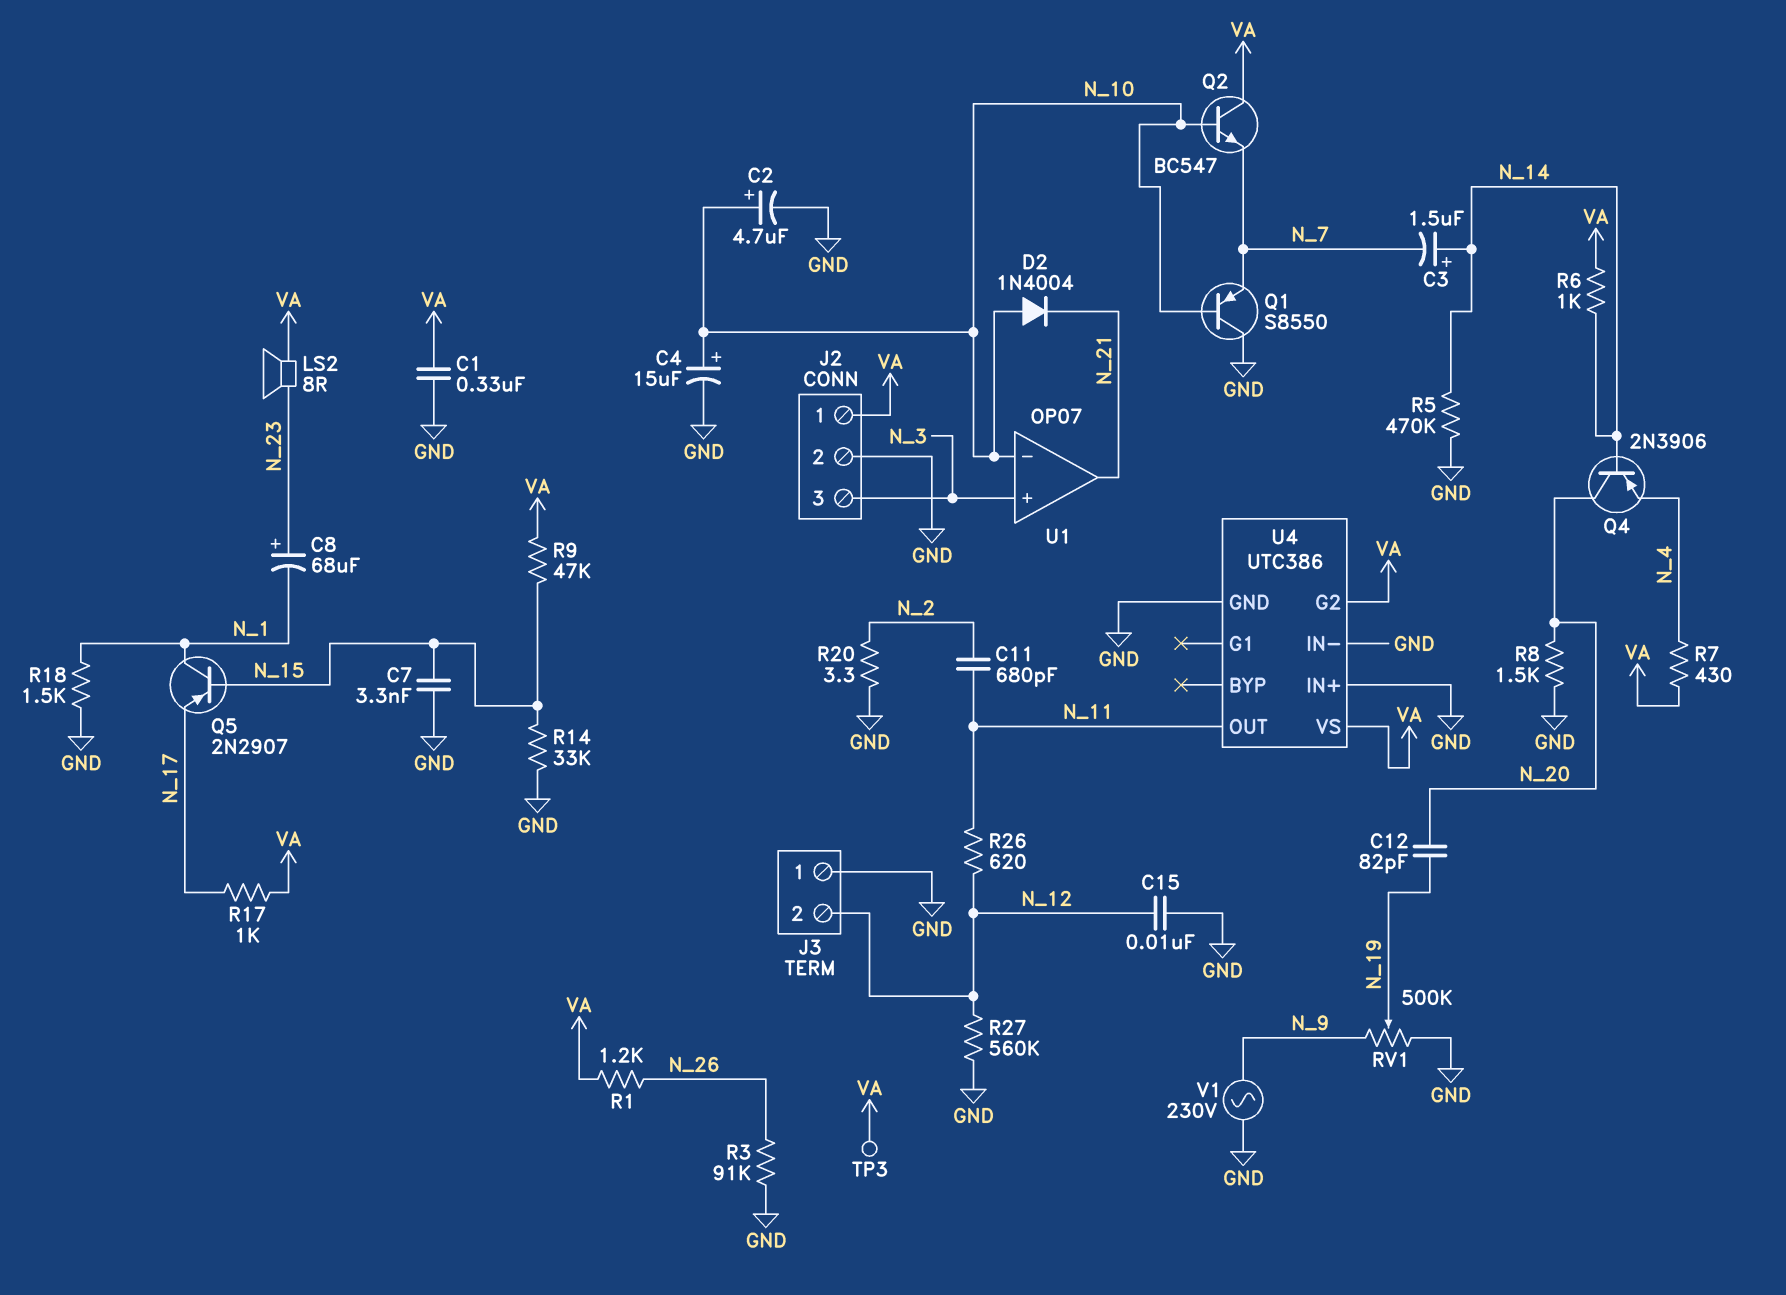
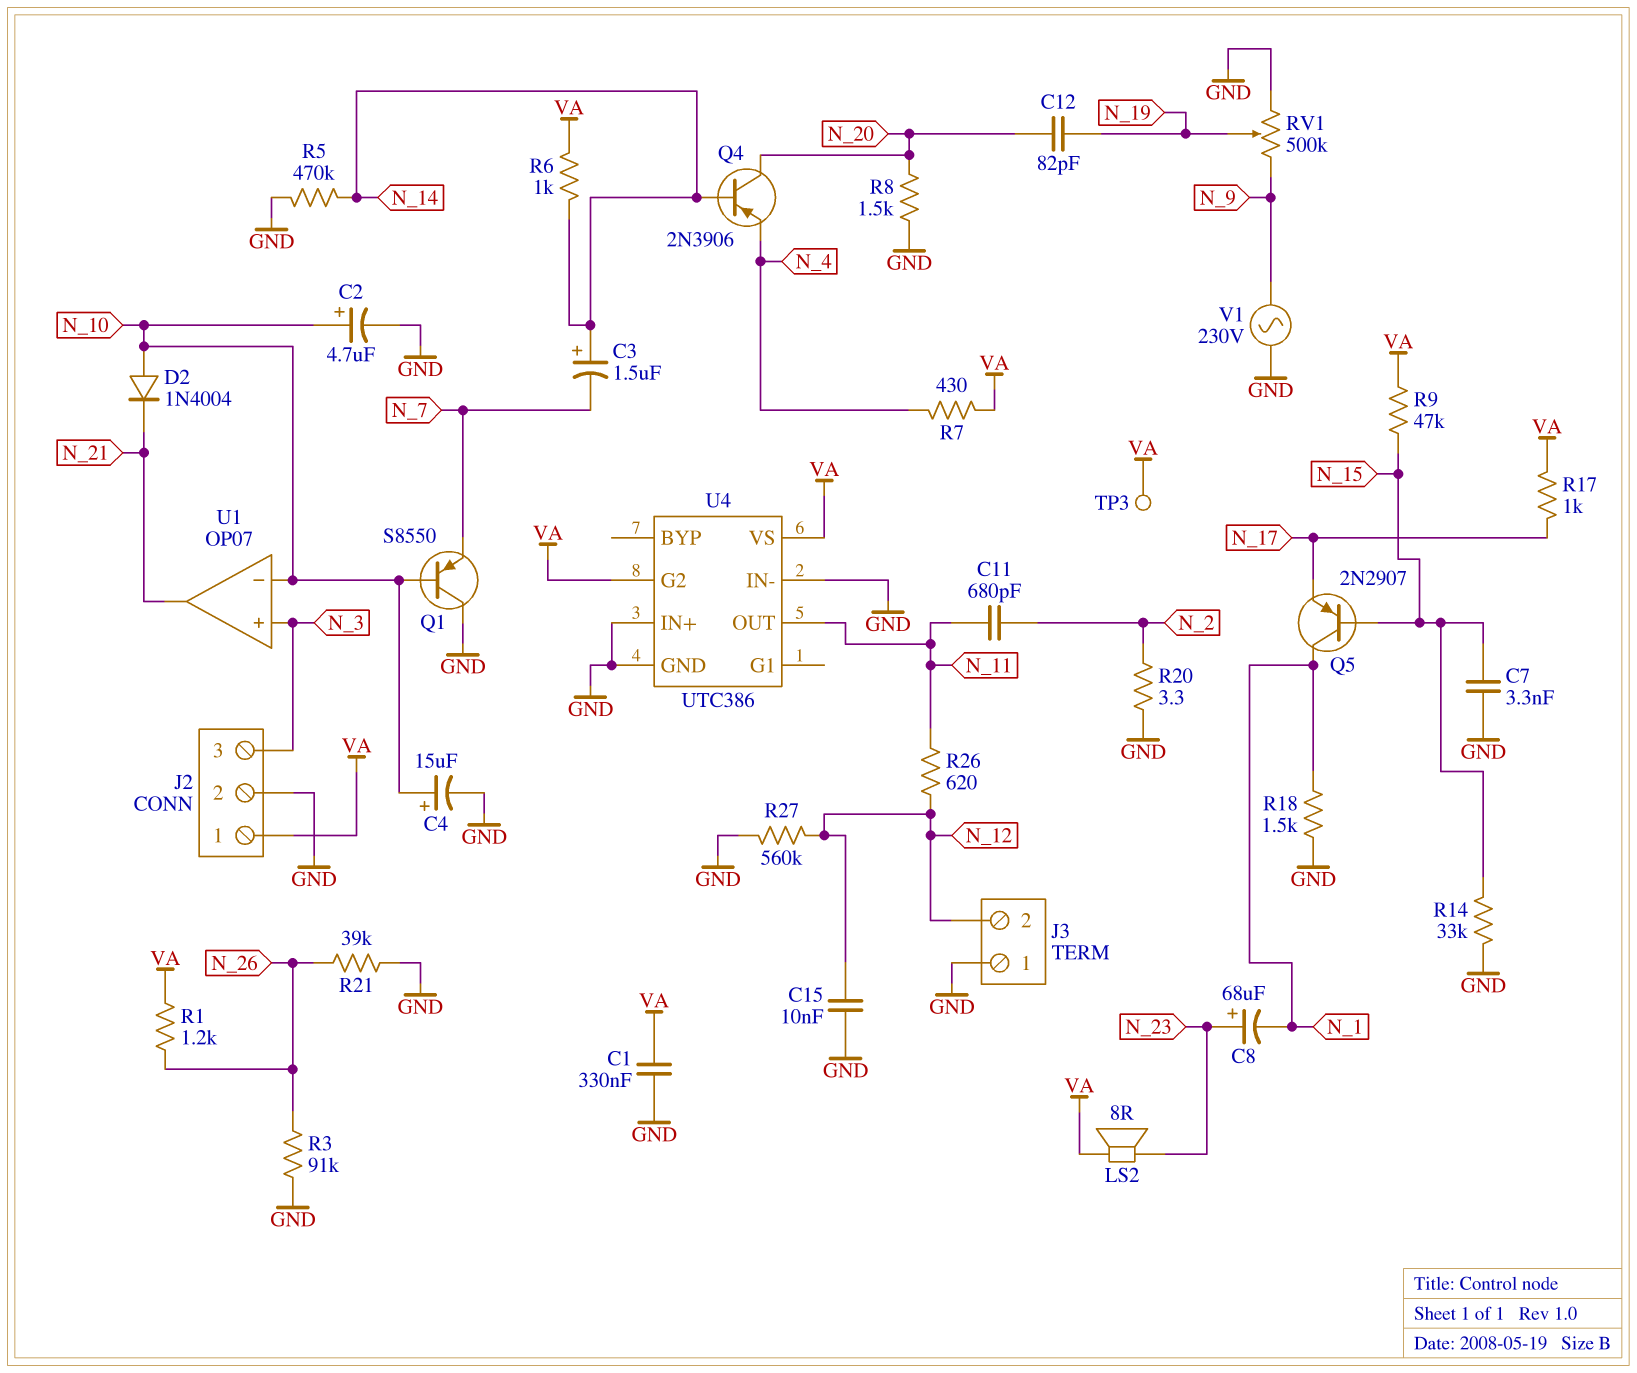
Q2: NPN BC547 (B N_10, C VA, E N_7) -> none
R21: none -> 39k (GND, N_26)

